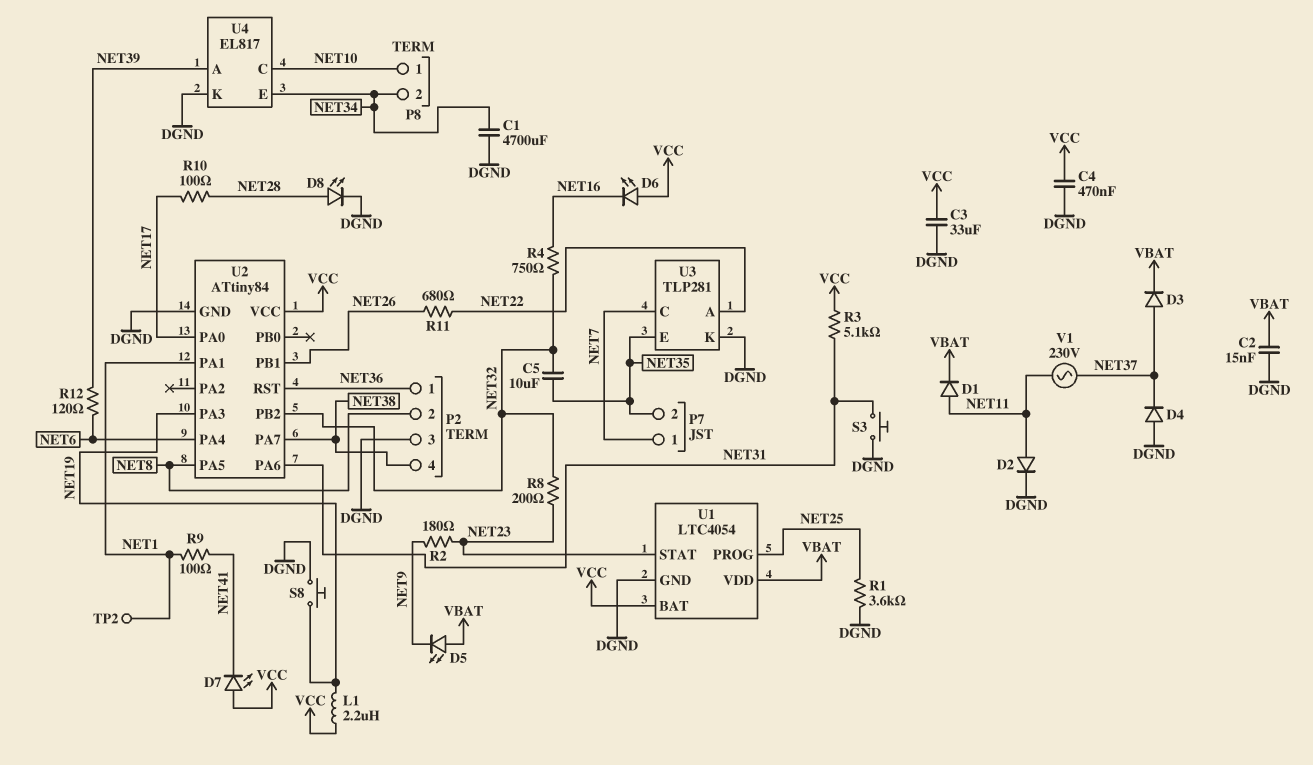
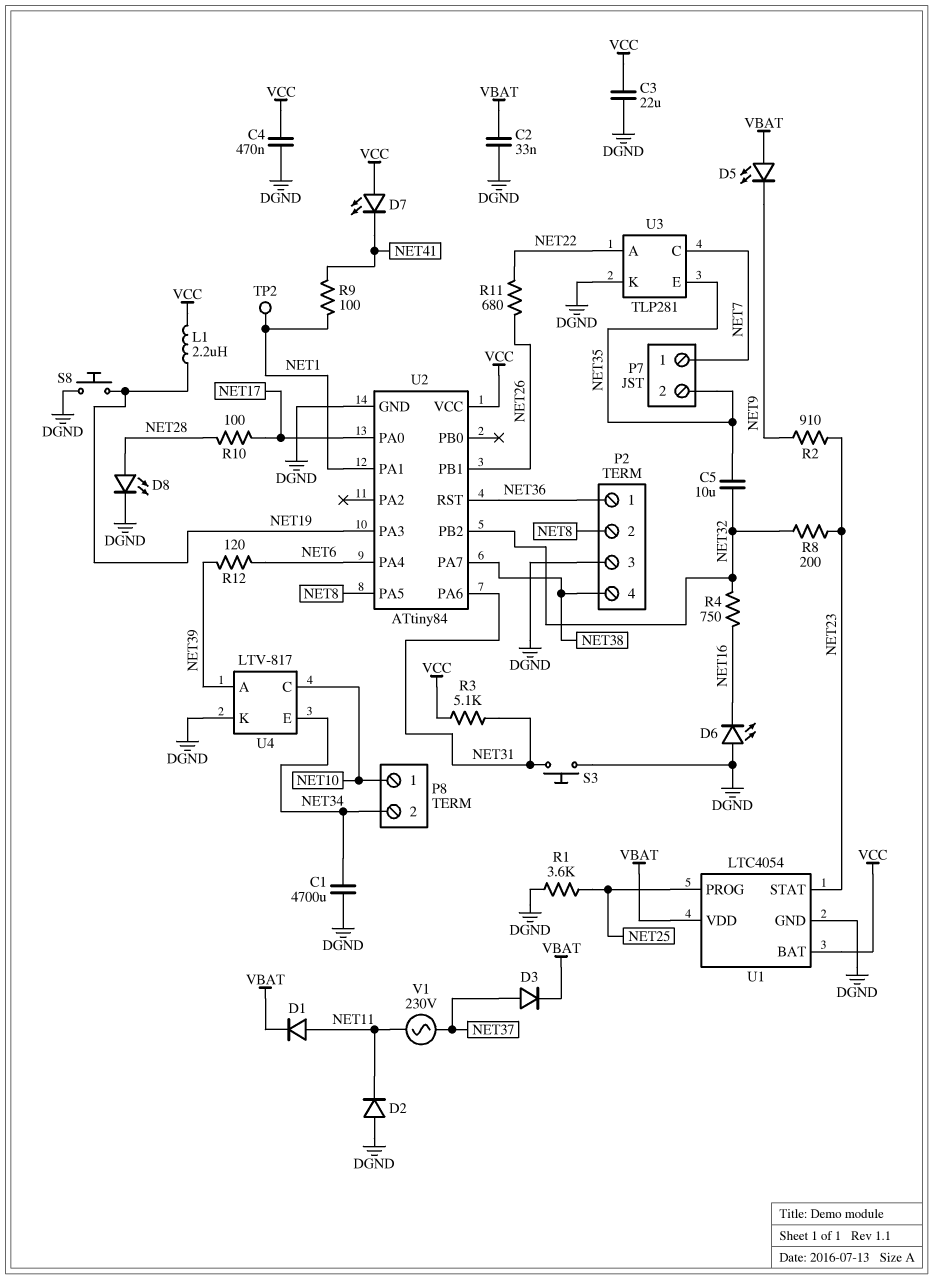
C2: 15nF (DGND, VBAT) -> 33nF (DGND, VBAT)
C3: 33uF (DGND, VCC) -> 22uF (DGND, VCC)
D2: diode (A NET11, K DGND) -> diode (A DGND, K NET11)
D4: diode (A DGND, K NET37) -> none
D6: LED (A VCC, K NET16) -> LED (A DGND, K NET16)
R2: 180 (NET9, NET23) -> 910 (NET9, NET23)
U4: EL817 -> LTV-817

